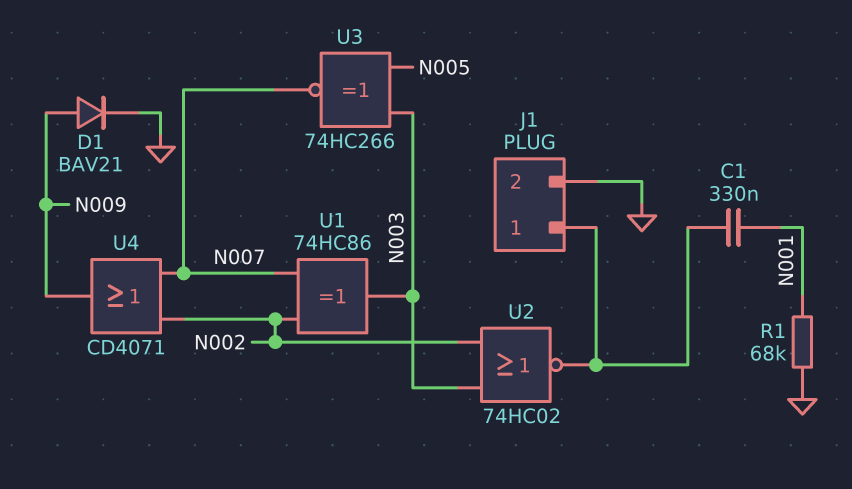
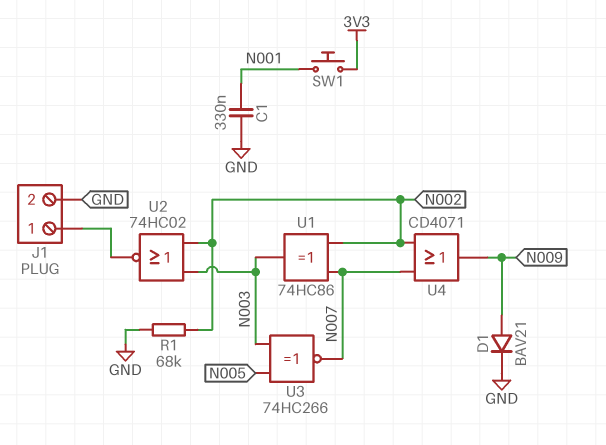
C1: 330nF (J1/1, N001) -> 330nF (GND, N001)
R1: 68k (GND, N001) -> 68k (GND, N002)
SW1: none -> button (3V3, N001)

